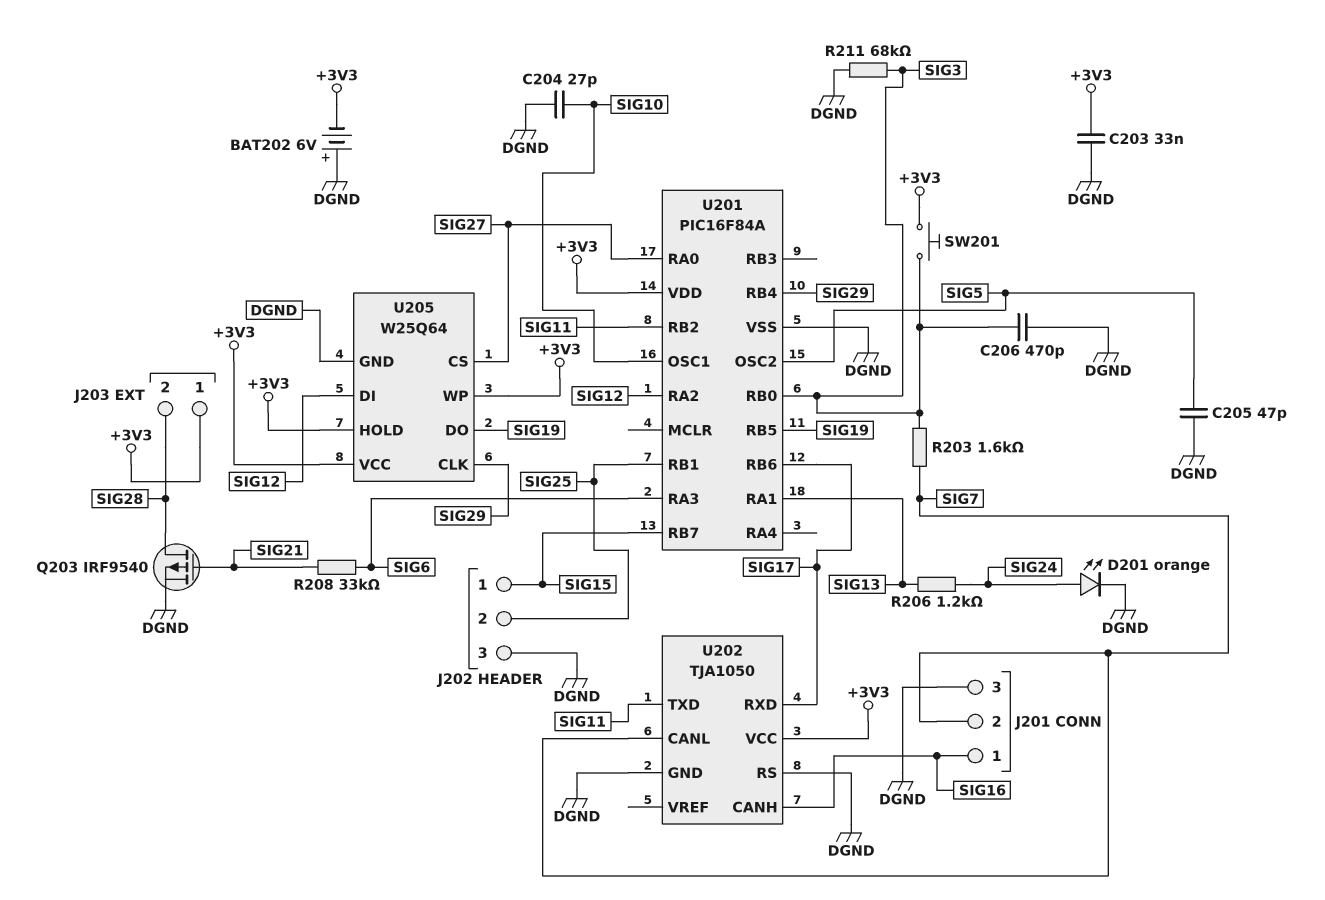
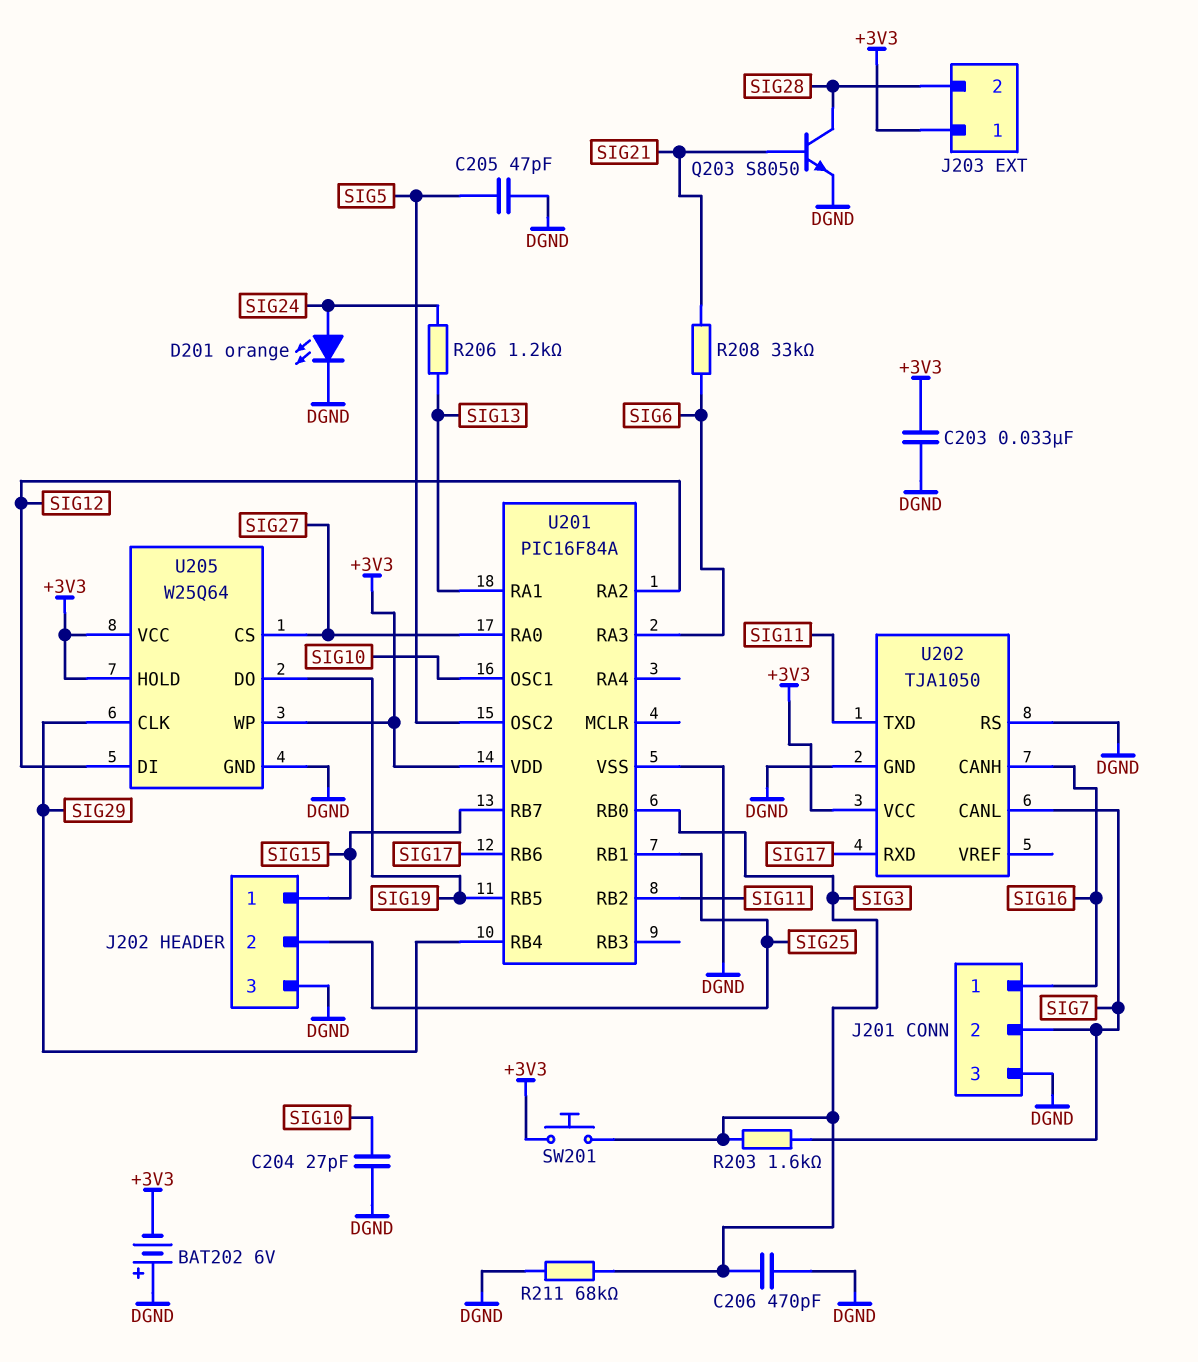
Q203: PMOS IRF9540 (G SIG21, D SIG28, S DGND) -> NPN S8050 (B SIG21, C SIG28, E DGND)

